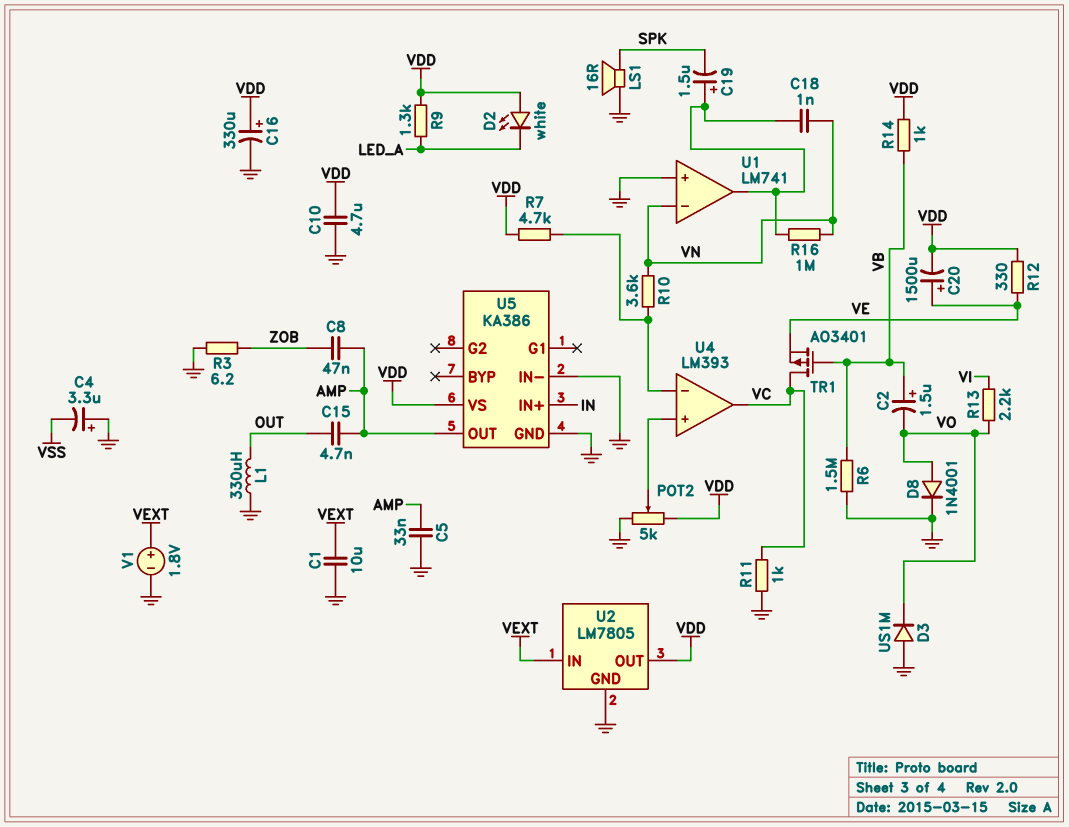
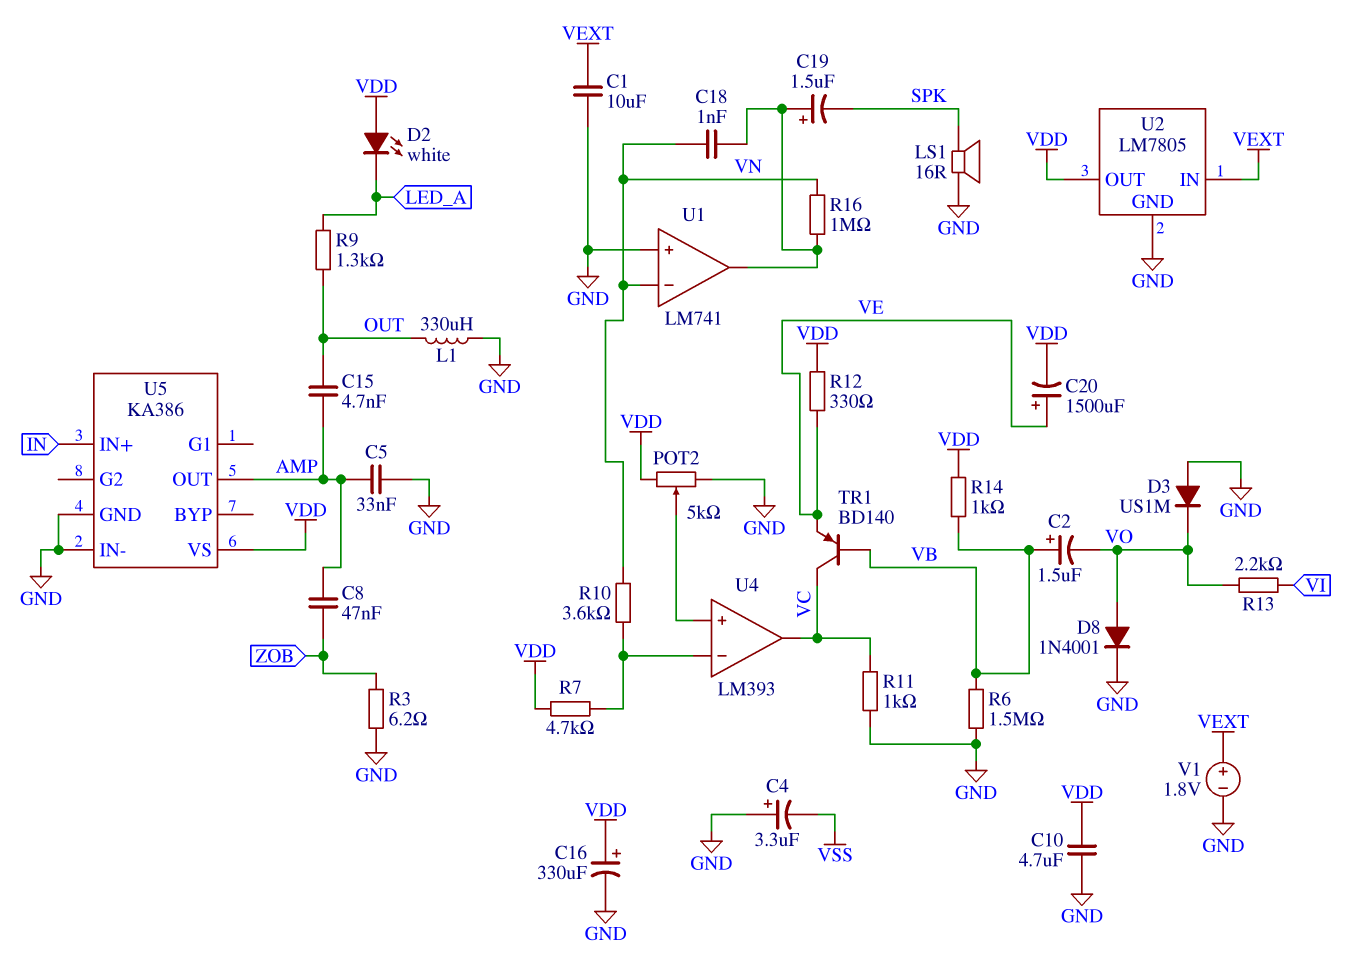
R9: 1.3k (LED_A, VDD) -> 1.3k (LED_A, OUT)
TR1: PMOS AO3401 (G VB, D VC, S VE) -> PNP BD140 (B VB, C VC, E VE)

